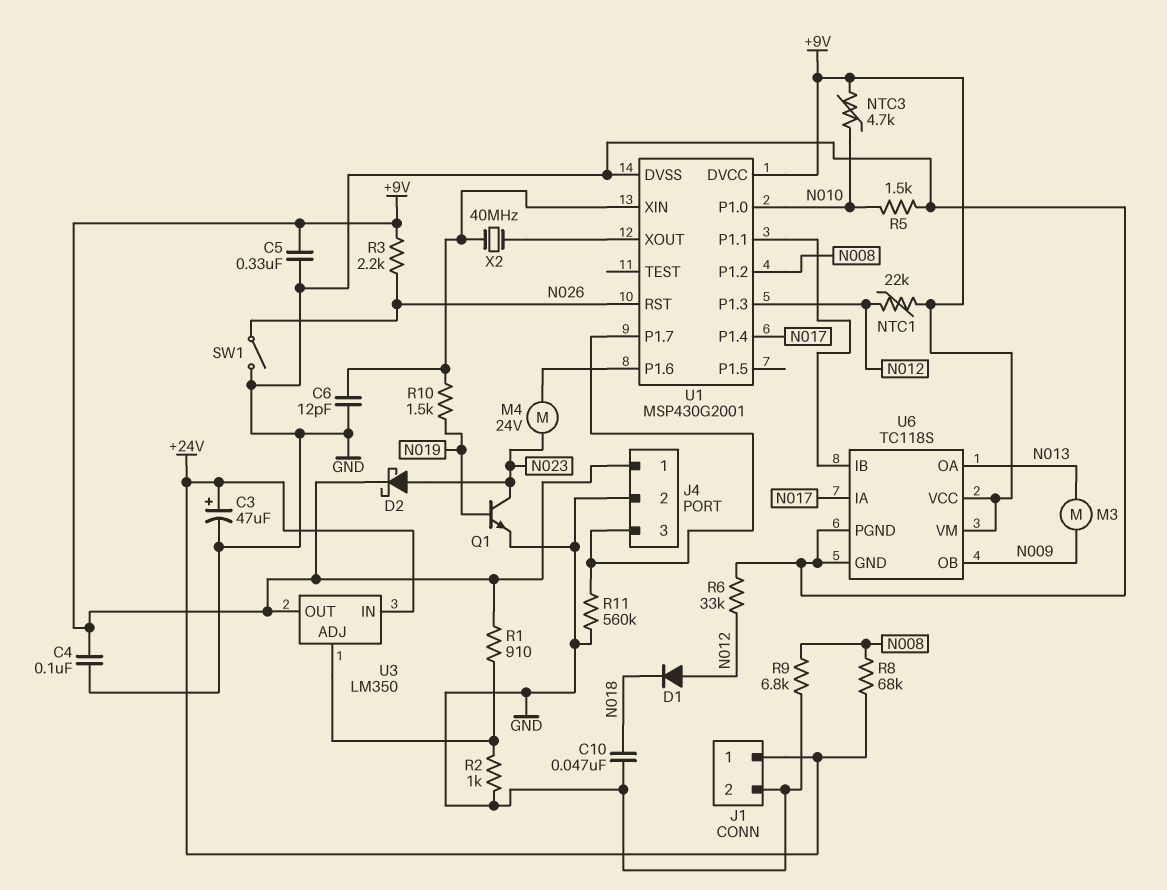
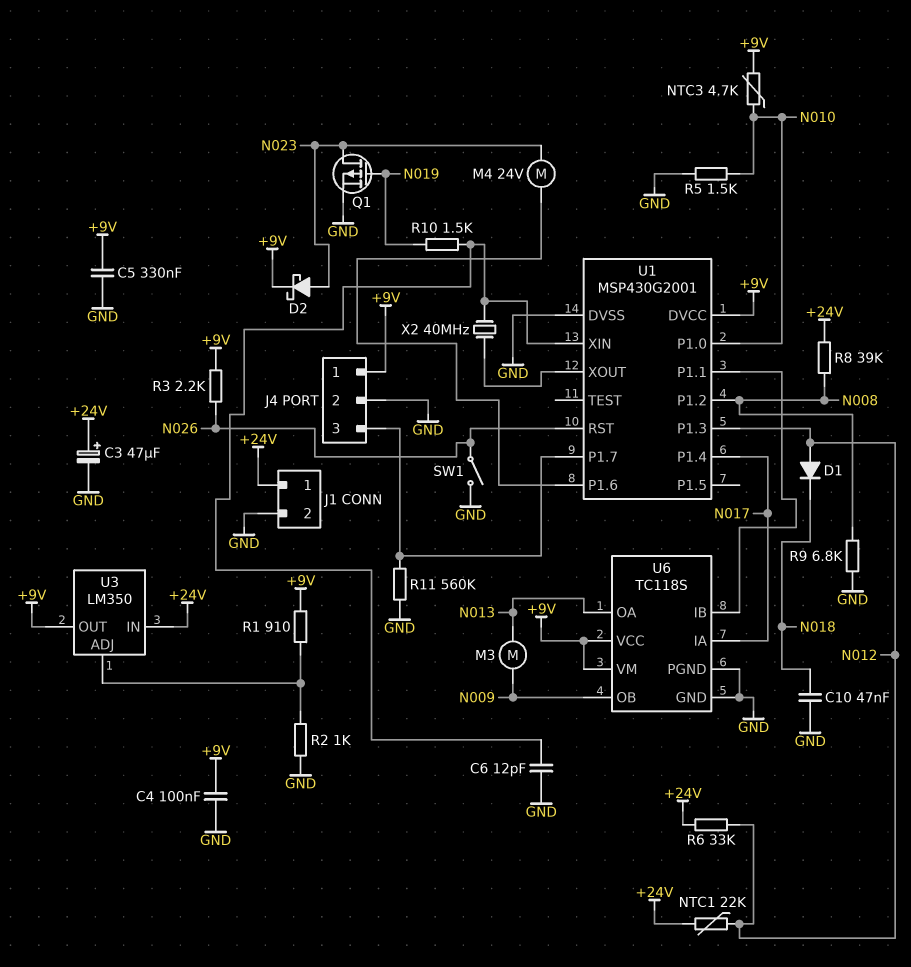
NTC1: 22k (+9V, N012) -> 22k (+24V, N012)
Q1: NPN (B N019, C N023, E GND) -> PMOS (G N019, D N023, S GND)
R6: 33k (GND, N012) -> 33k (+24V, N012)
R8: 68k (+24V, N008) -> 39k (+24V, N008)

